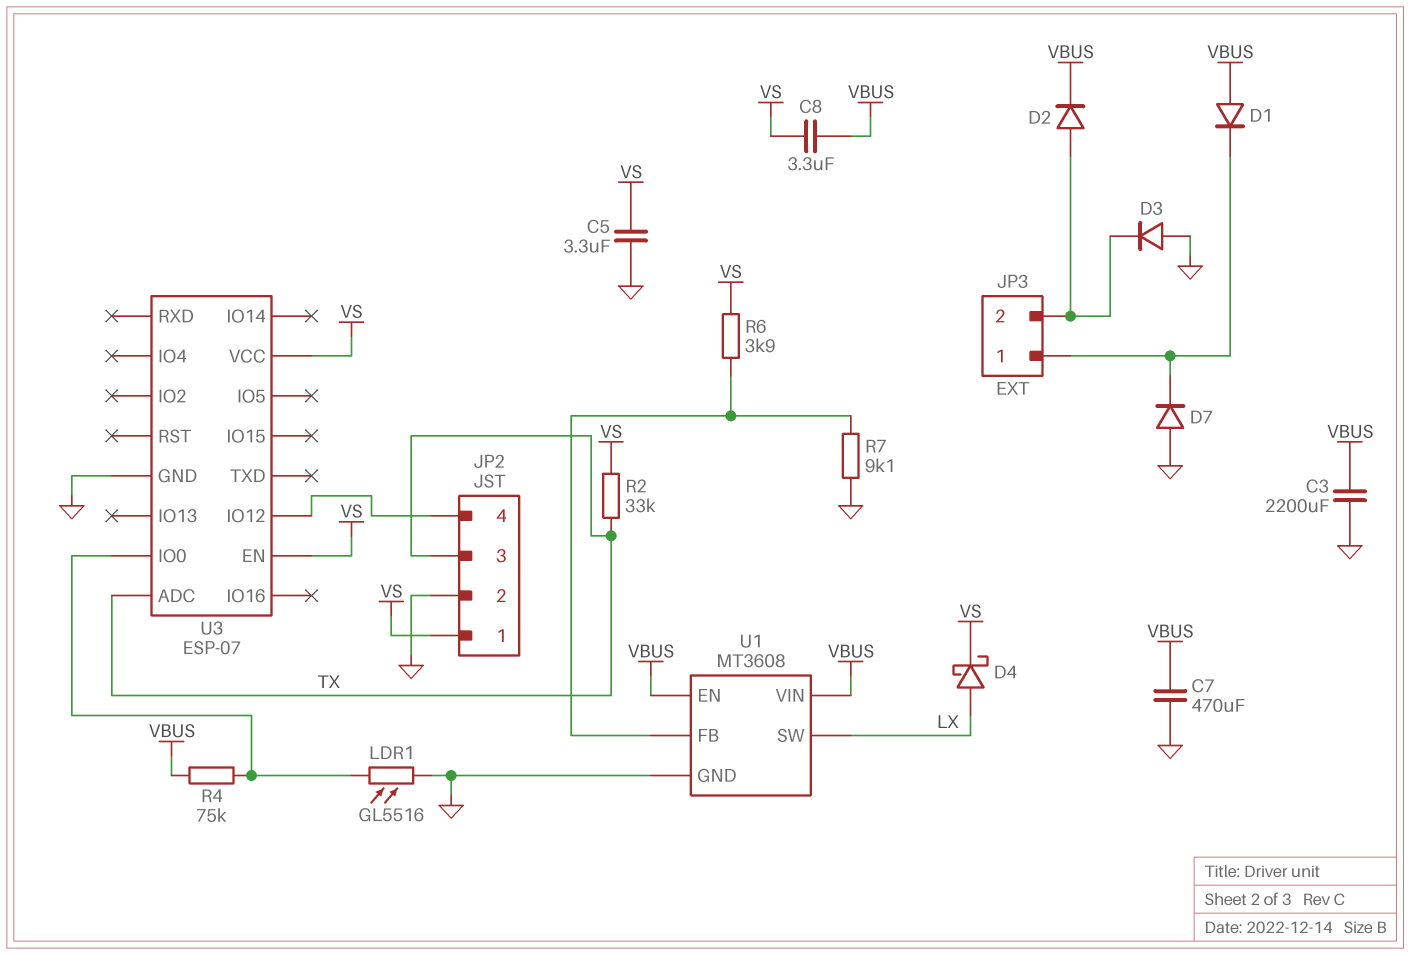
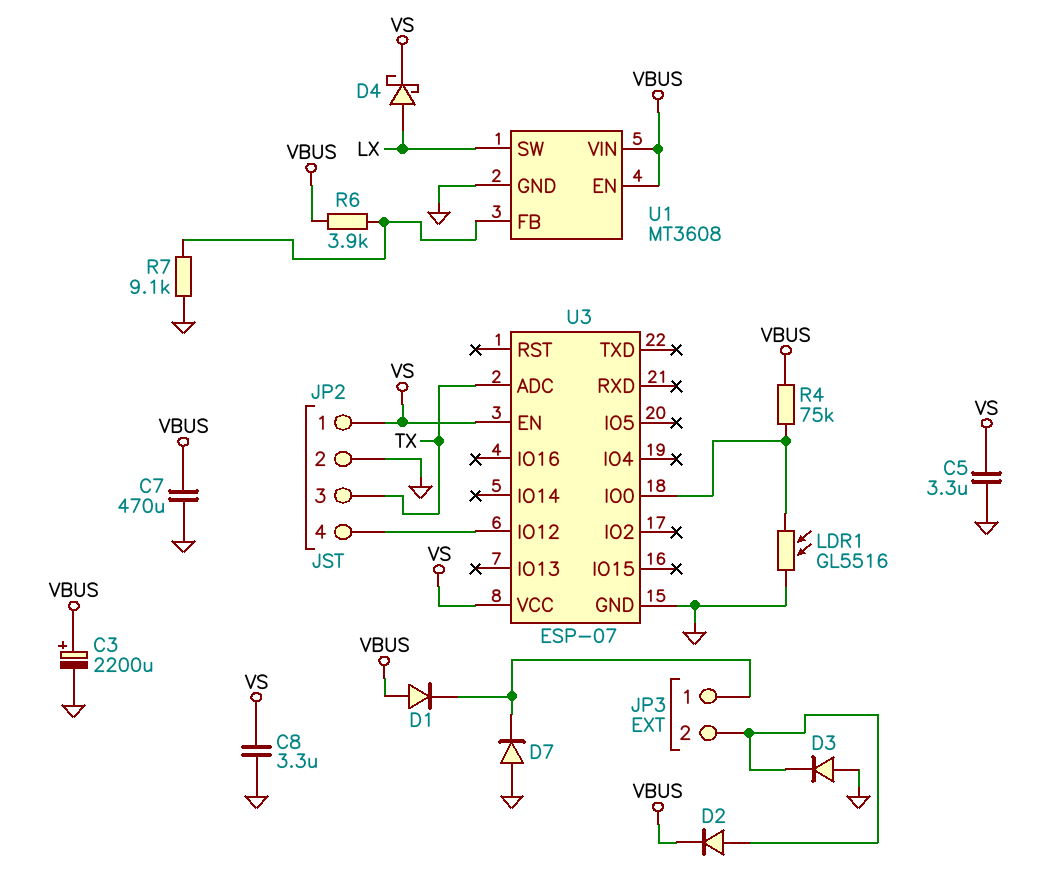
C3: 2200uF (GND, VBUS) -> 2200uF (plus VBUS, minus GND)
C8: 3.3uF (VBUS, VS) -> 3.3uF (GND, VS)
R2: 33k (TX, VS) -> none
R6: 3.9k (U1/FB, VS) -> 3.9k (U1/FB, VBUS)

